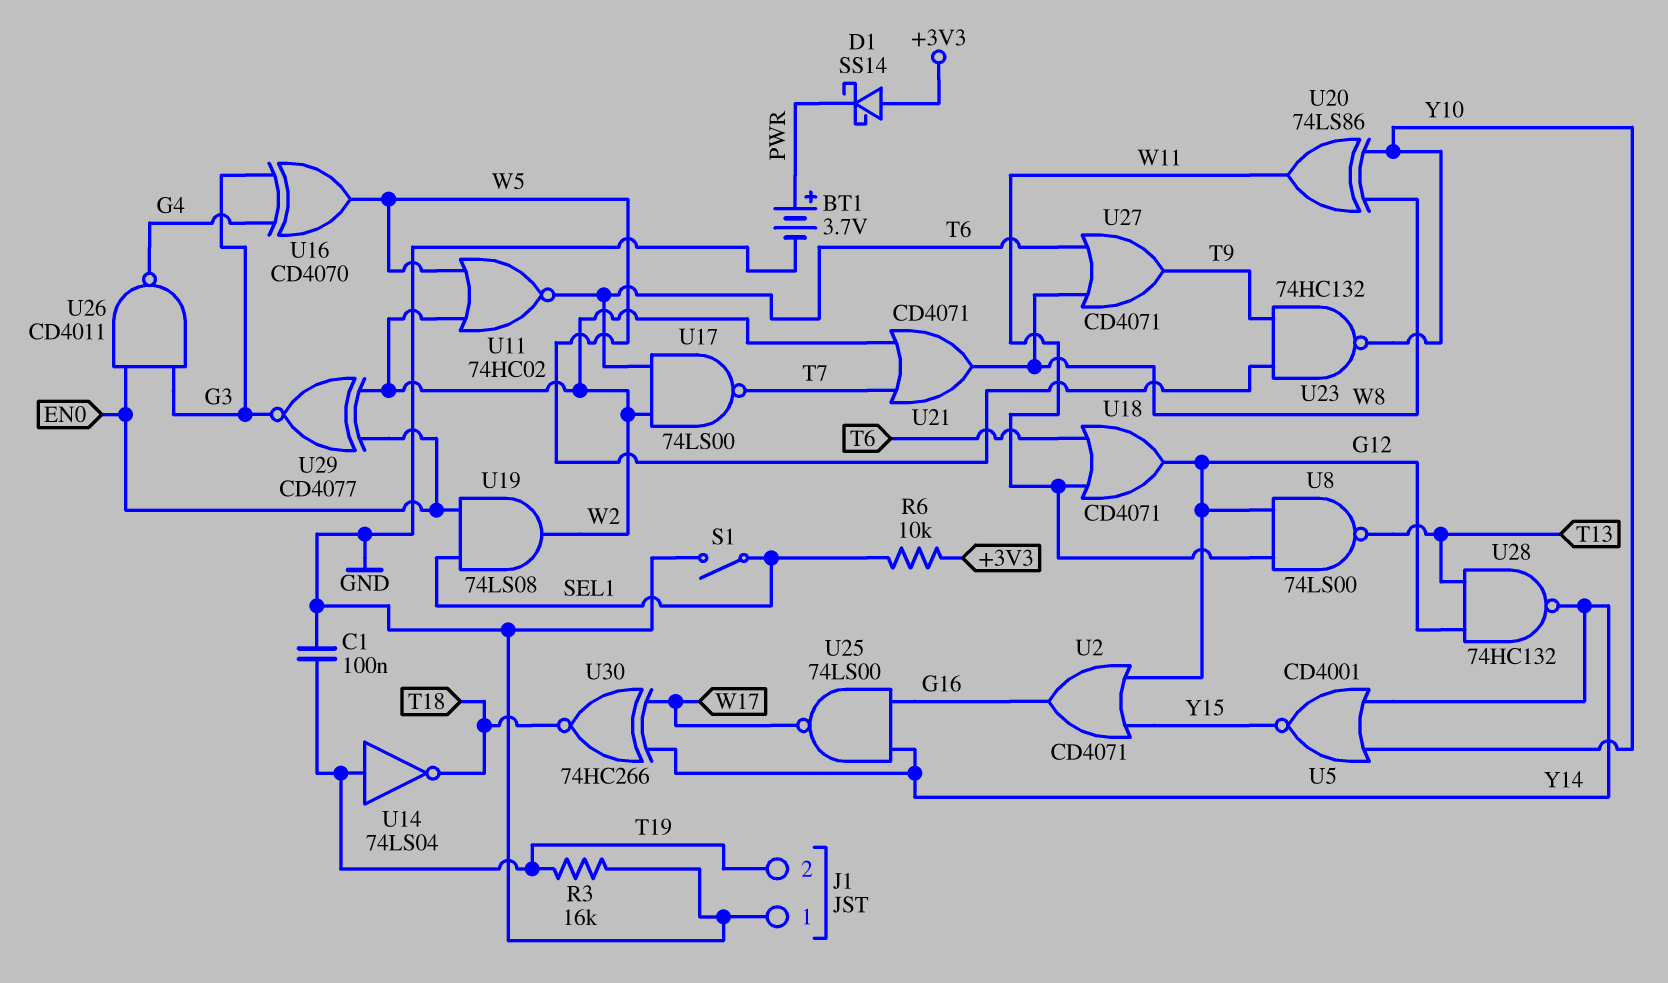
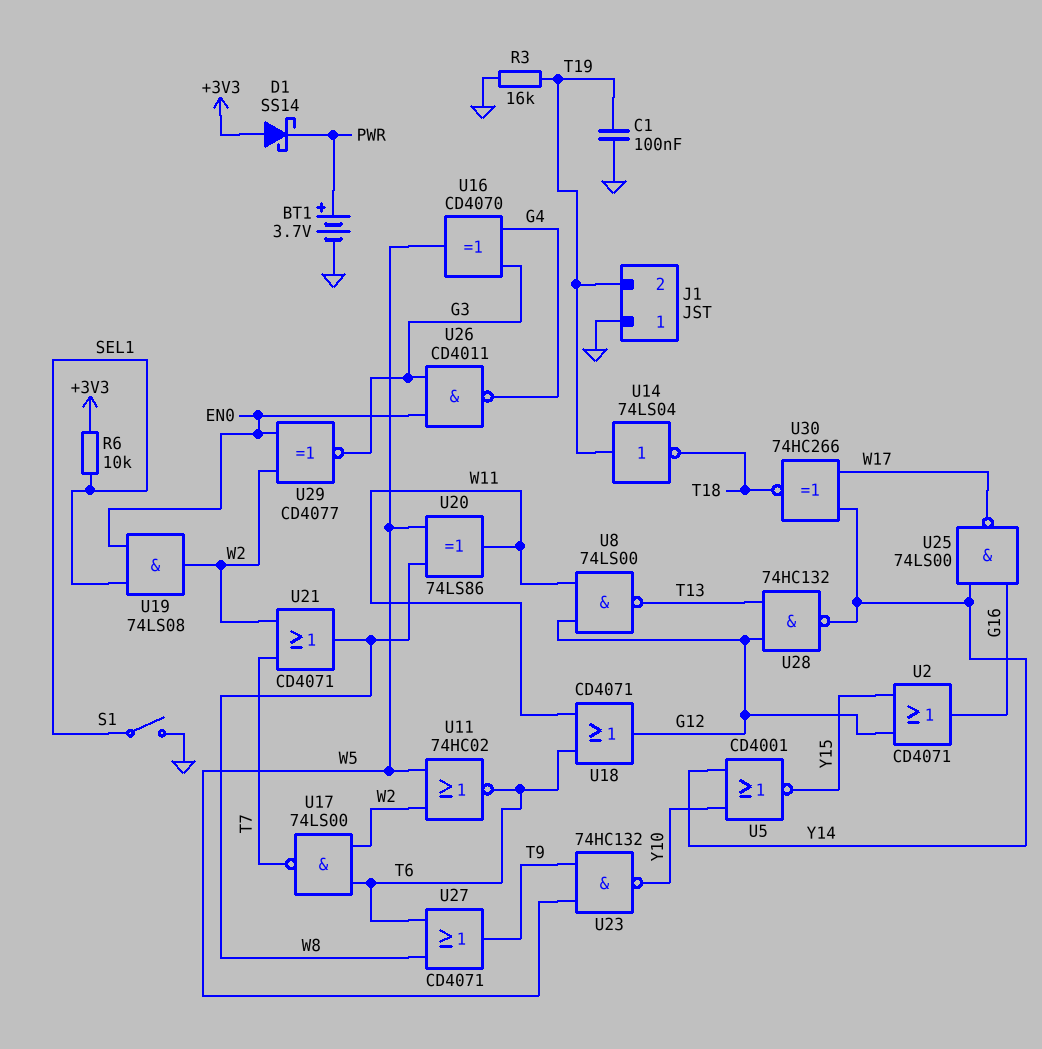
U20: XOR 74LS86 (in W8, in Y10, out W11) -> XOR 74LS86 (in W5, in W8, out W11)

